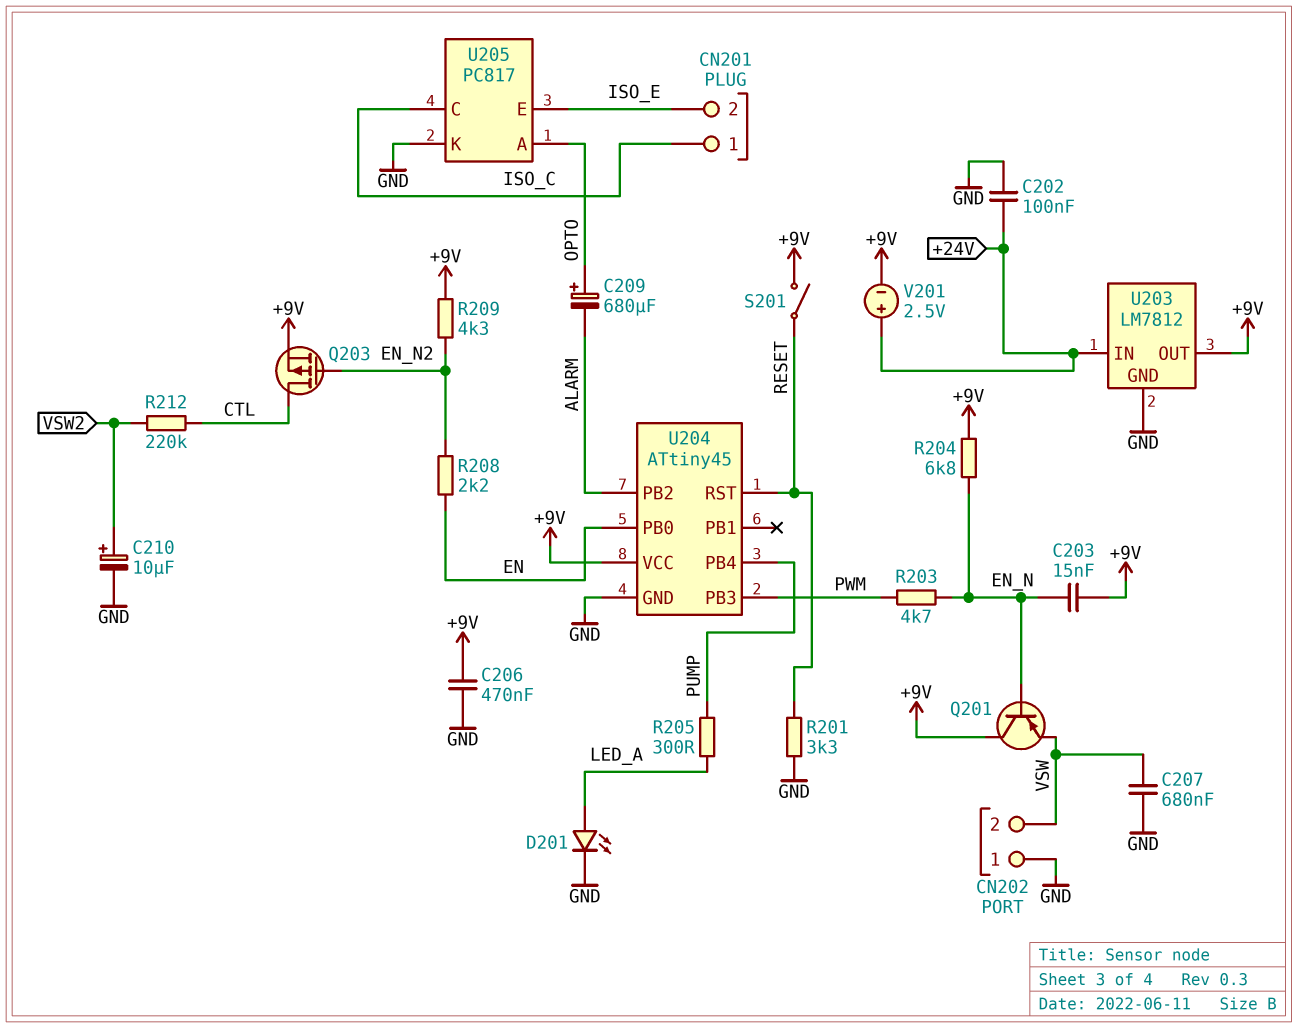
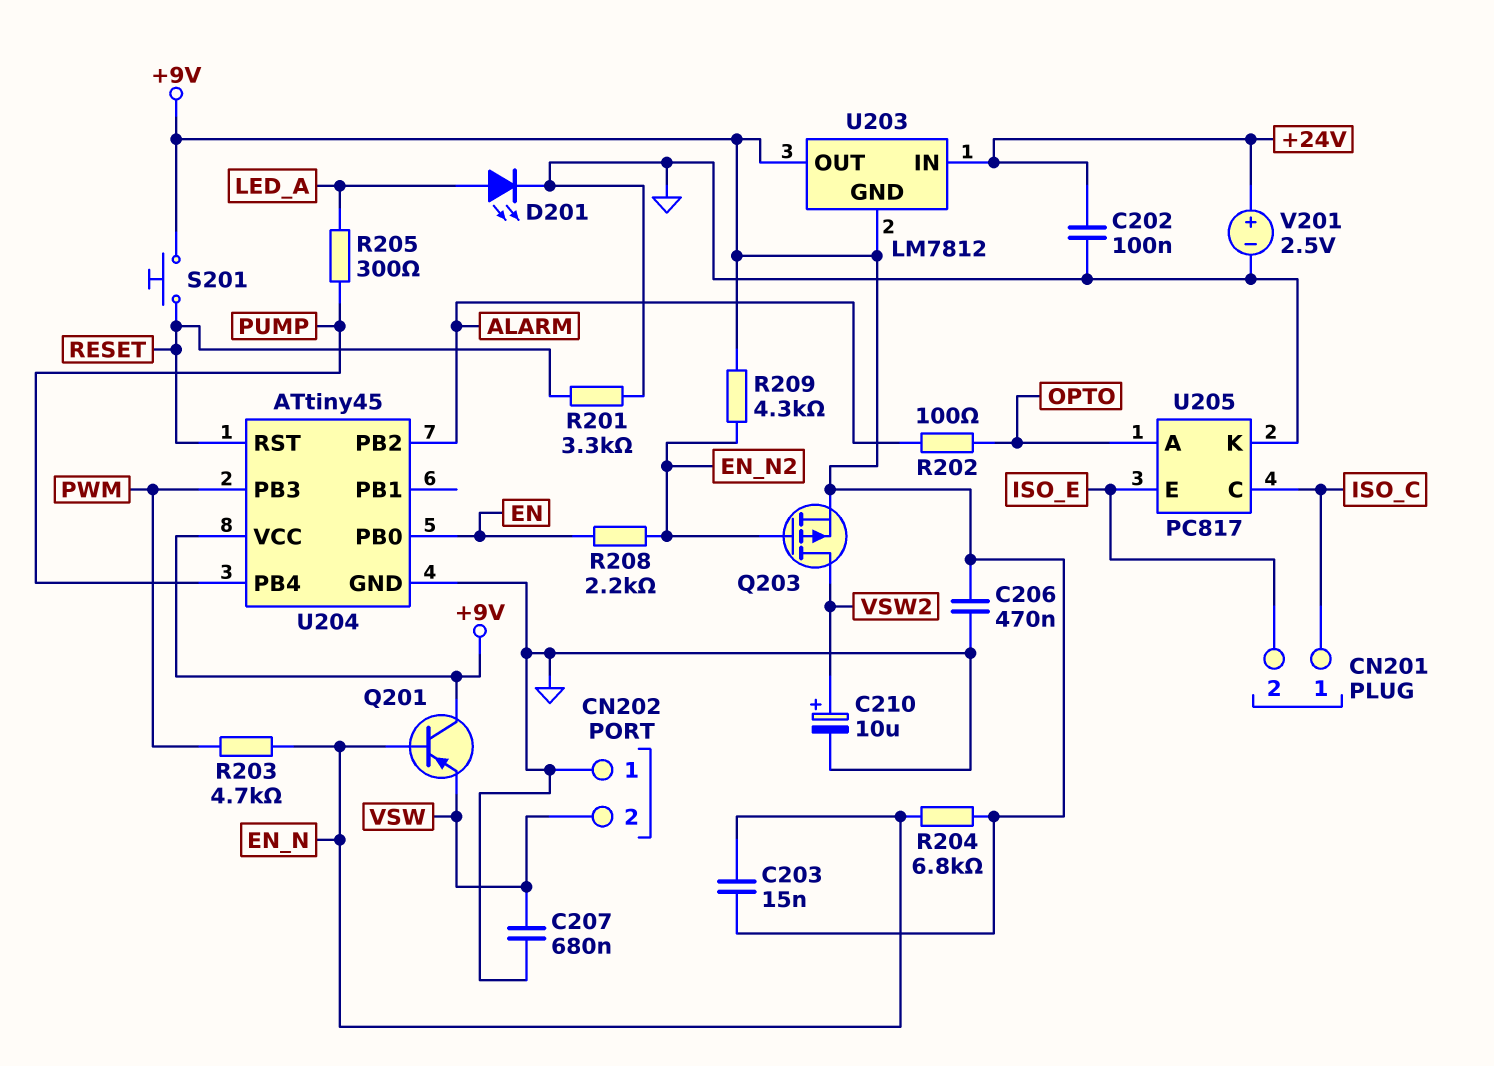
C209: 680uF (plus OPTO, minus ALARM) -> none
Q203: PMOS (G EN_N2, D CTL, S +9V) -> PMOS (G EN_N2, D VSW2, S +9V)
R202: none -> 100 (ALARM, OPTO)
R212: 220k (CTL, VSW2) -> none
S201: switch (+9V, RESET) -> button (+9V, RESET)
U203 pin GND: GND -> +9V
V201: 2.5V (plus +24V, minus +9V) -> 2.5V (plus +24V, minus GND)

